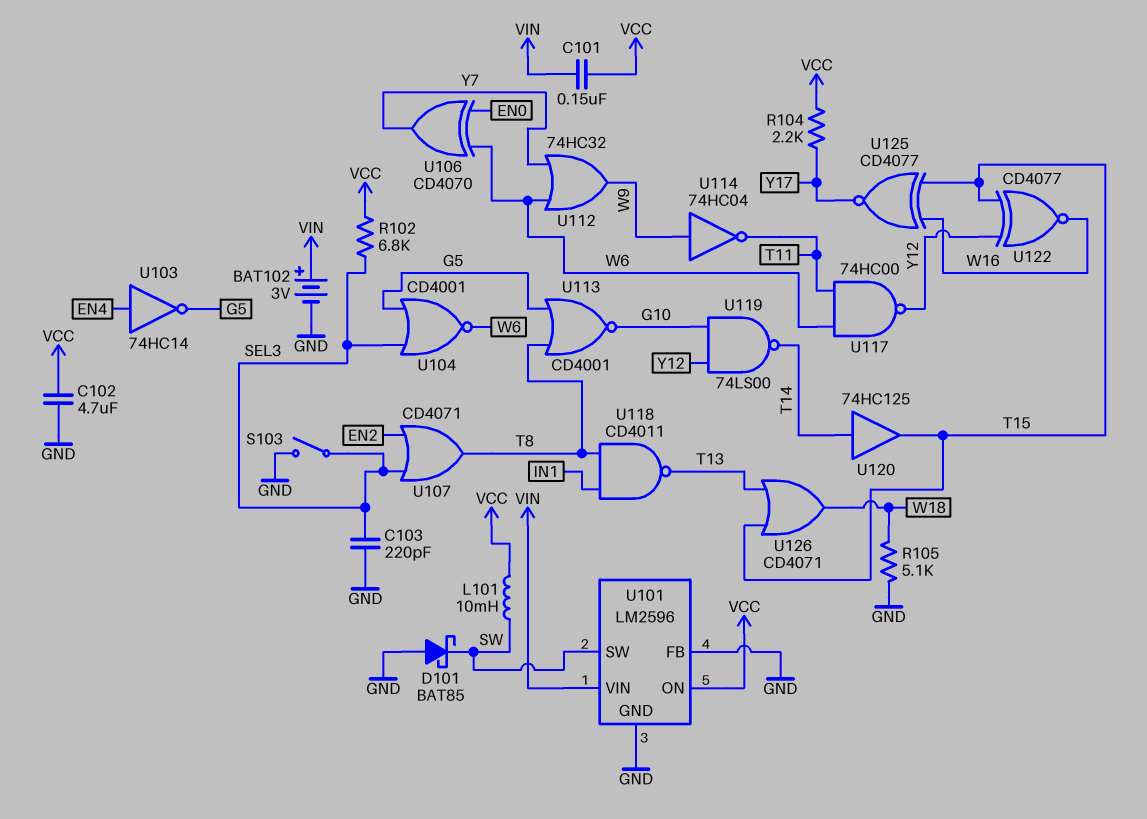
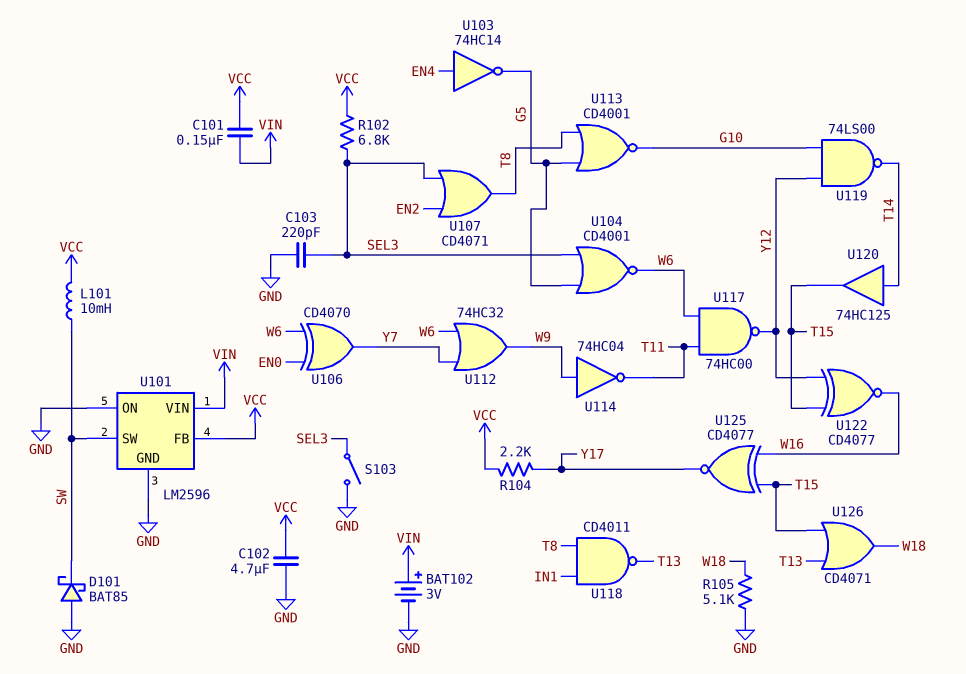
U101 pin FB: GND -> VCC
U101 pin ON: VCC -> GND

